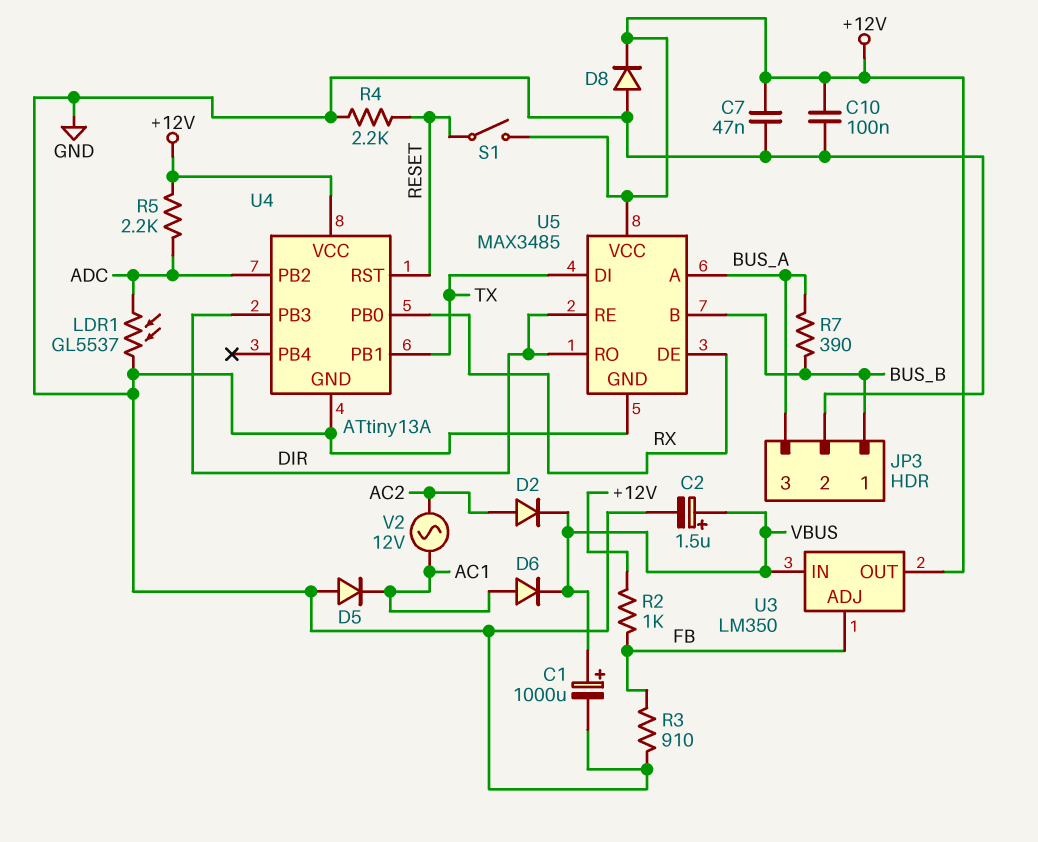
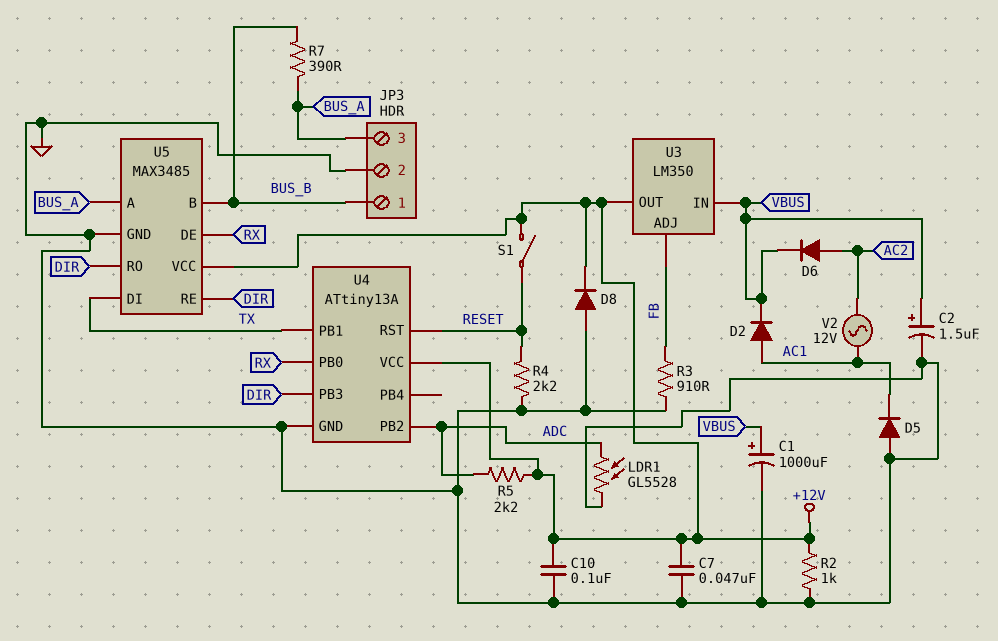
D2: diode (A AC2, K VBUS) -> diode (A AC1, K VBUS)
D6: diode (A AC1, K VBUS) -> diode (A AC2, K VBUS)
LDR1: GL5537 (ADC, GND) -> GL5528 (ADC, GND)
R2: 1k (+12V, FB) -> 1k (+12V, GND)

